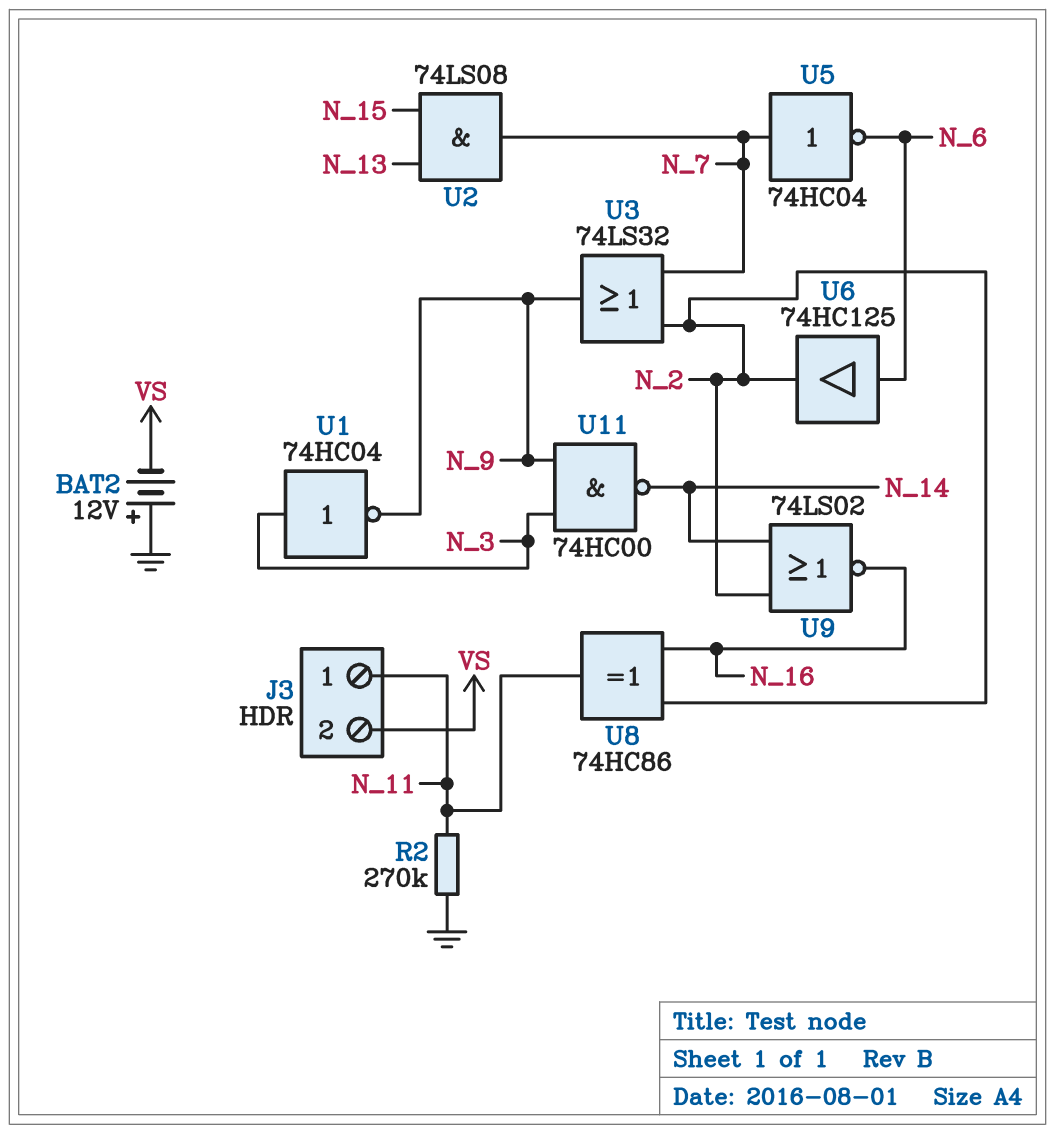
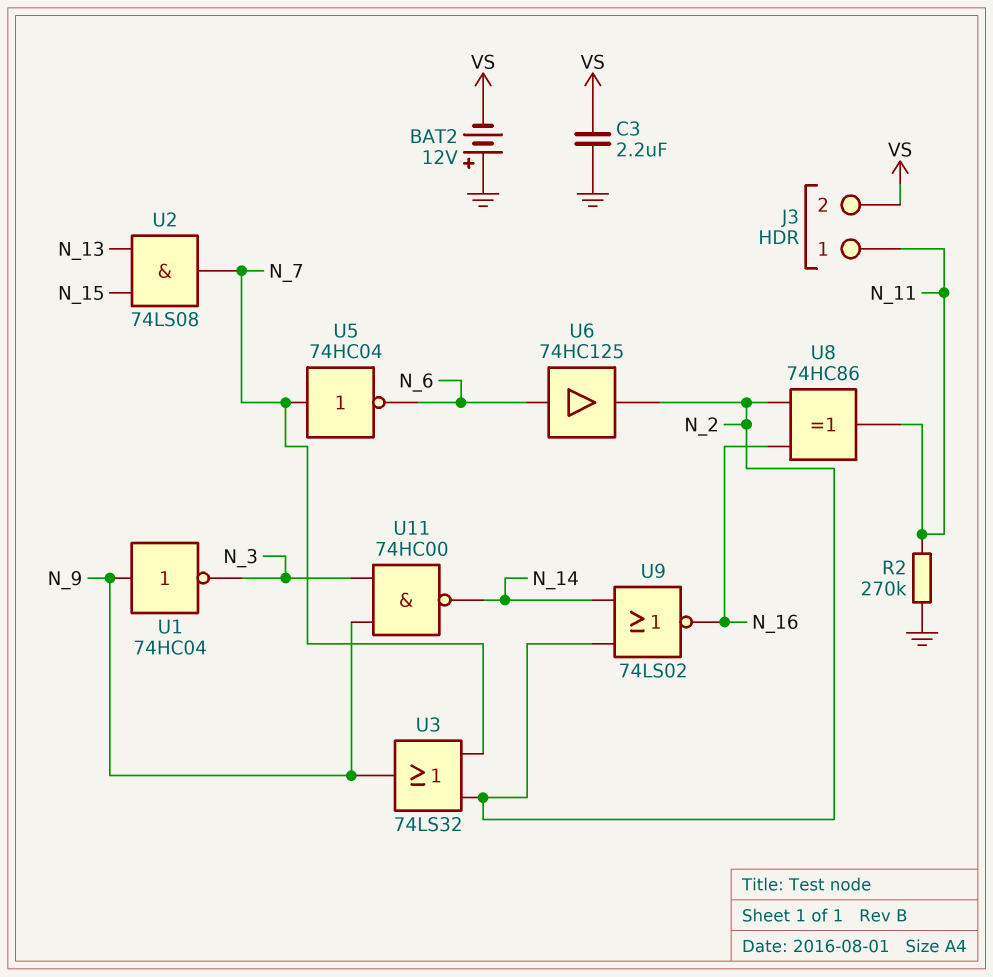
C3: none -> 2.2uF (GND, VS)
U1: NOT 74HC04 (in N_3, out N_9) -> NOT 74HC04 (in N_9, out N_3)

